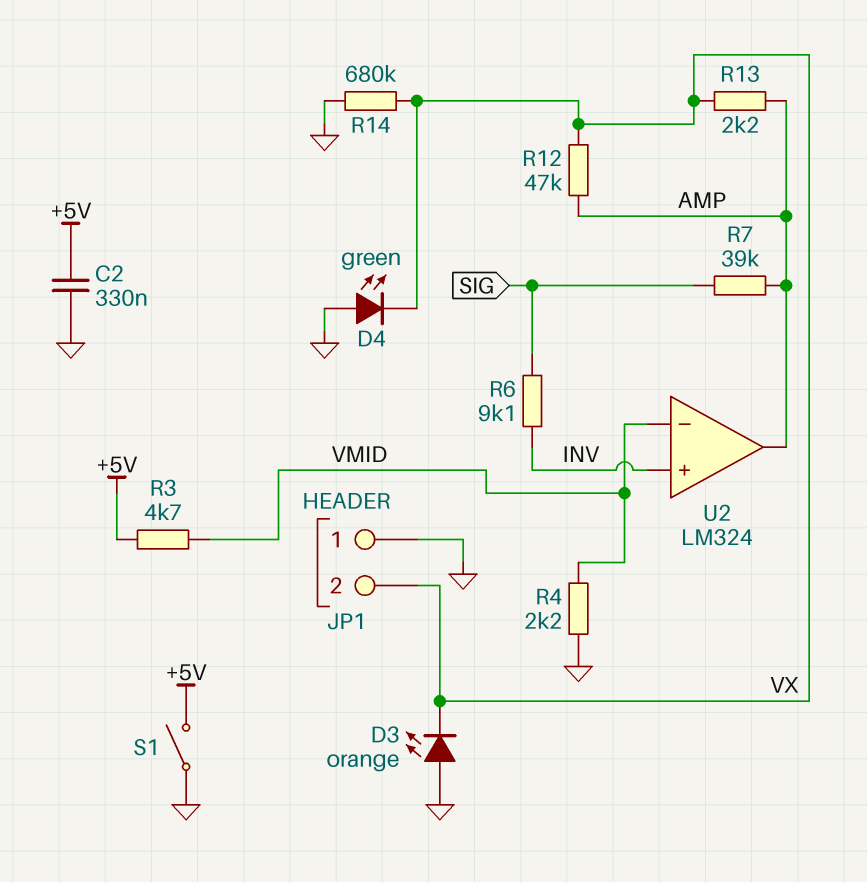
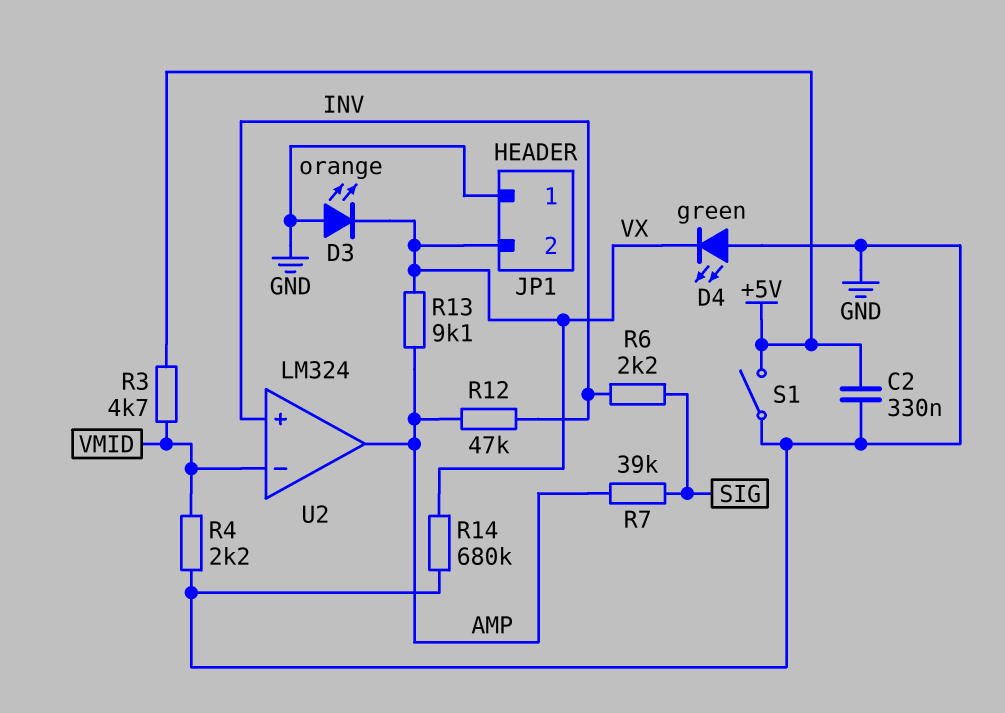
R6: 9.1k (INV, SIG) -> 2.2k (INV, SIG)
R12: 47k (AMP, VX) -> 47k (AMP, INV)
R13: 2.2k (AMP, VX) -> 9.1k (AMP, VX)

